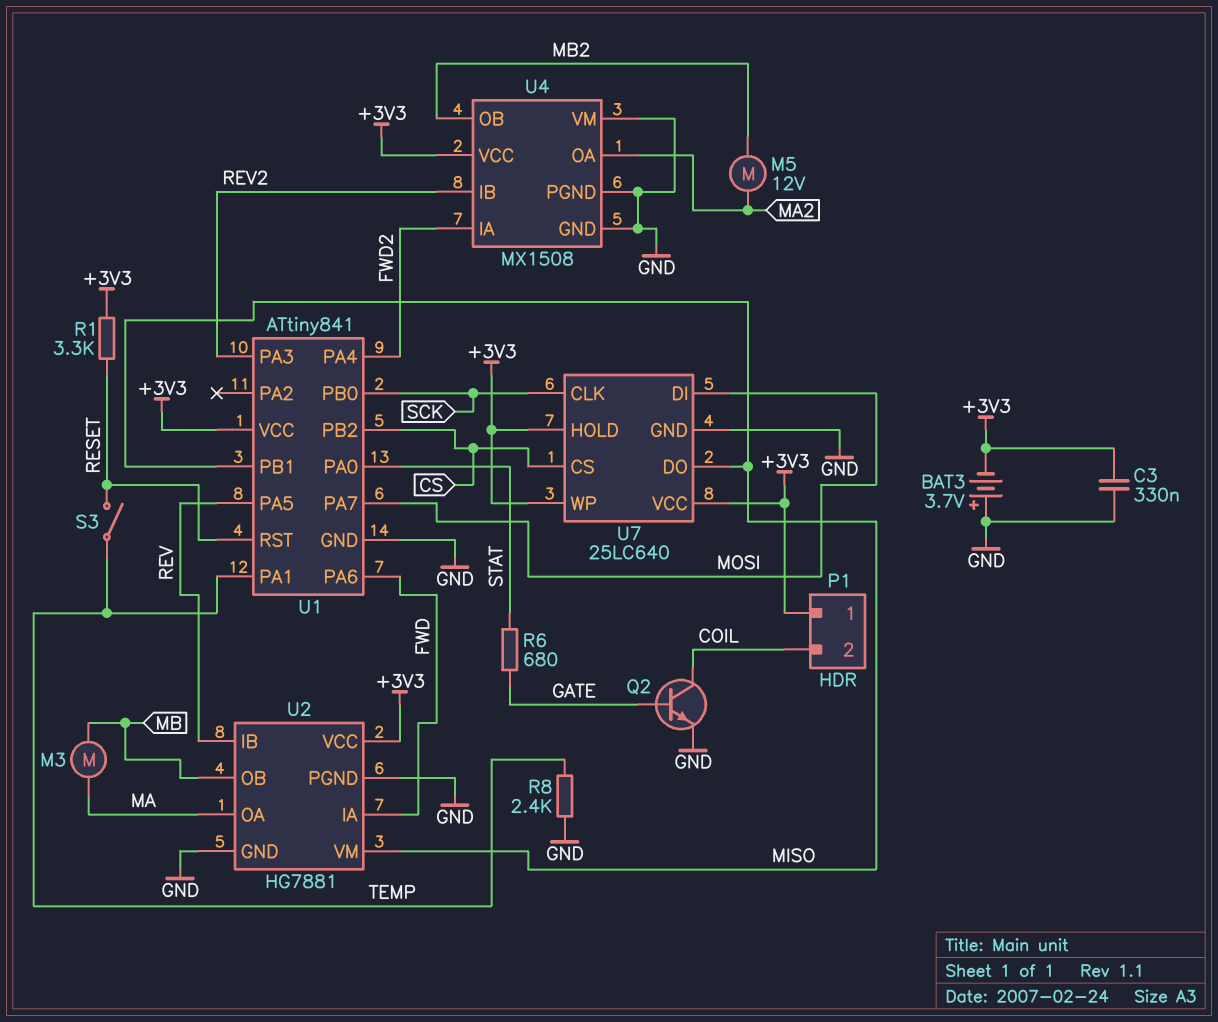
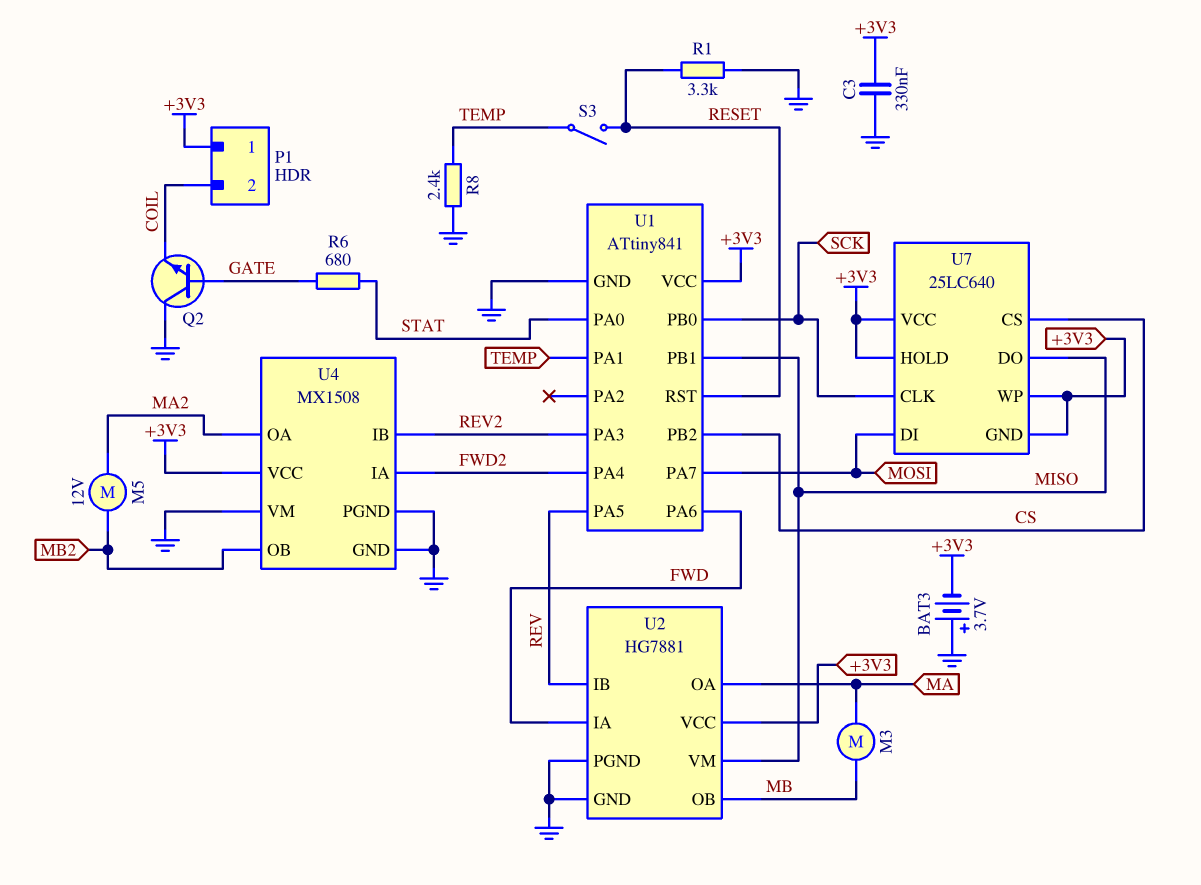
Q2: NPN (B GATE, C COIL, E GND) -> NPN (B GATE, C GND, E COIL)
R1: 3.3k (+3V3, RESET) -> 3.3k (GND, RESET)
U7 pin GND: GND -> +3V3

